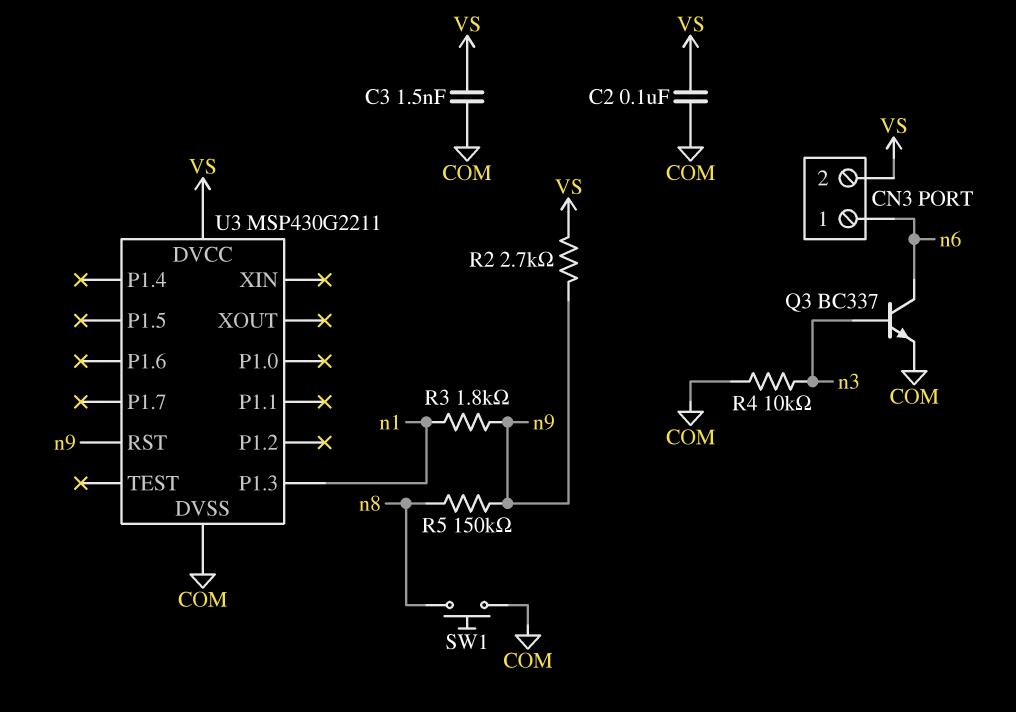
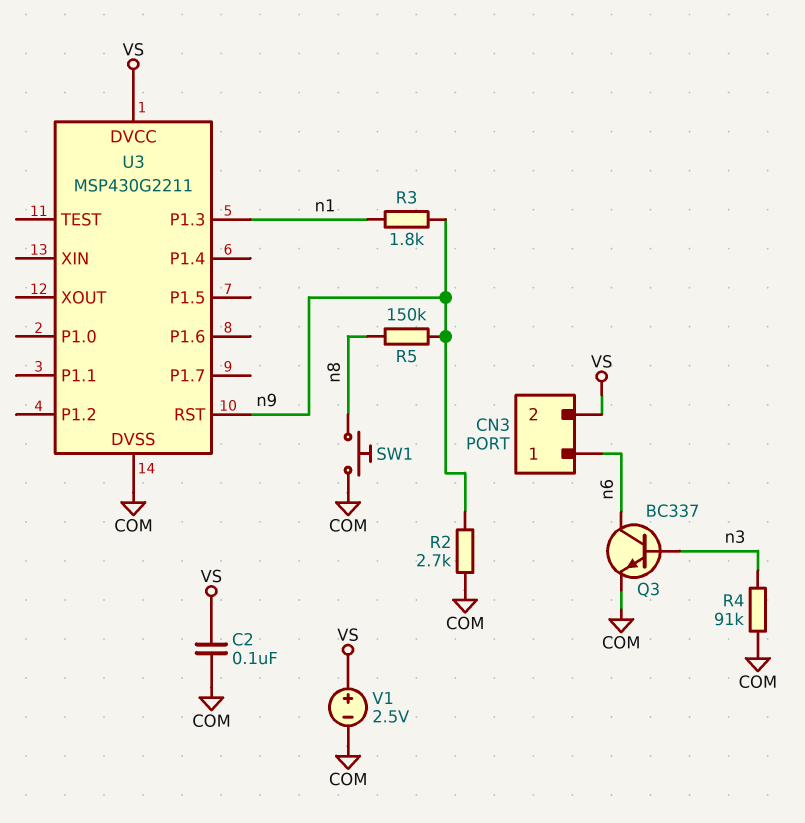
C3: 1.5nF (COM, VS) -> none
R2: 2.7k (VS, n9) -> 2.7k (COM, n9)
R4: 10k (COM, n3) -> 91k (COM, n3)
V1: none -> 2.5V (plus VS, minus COM)

